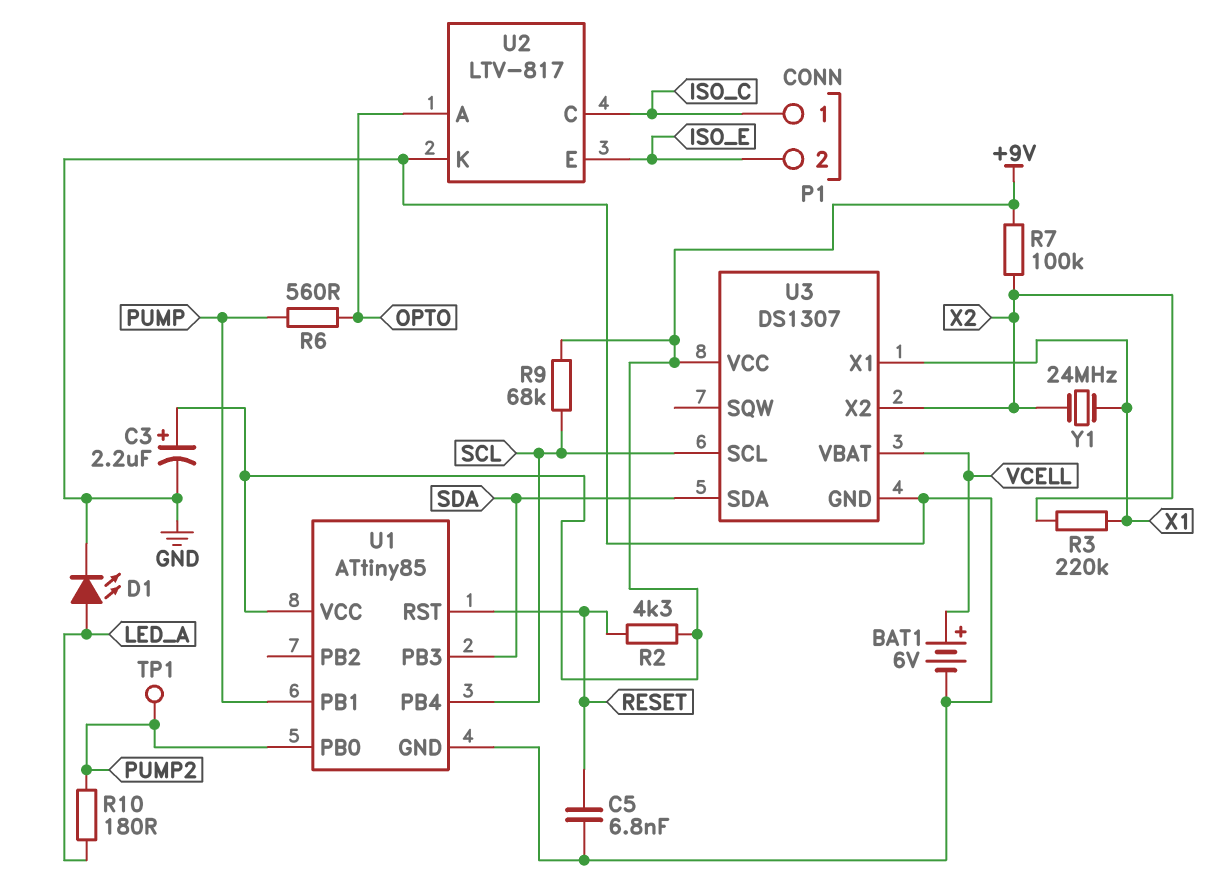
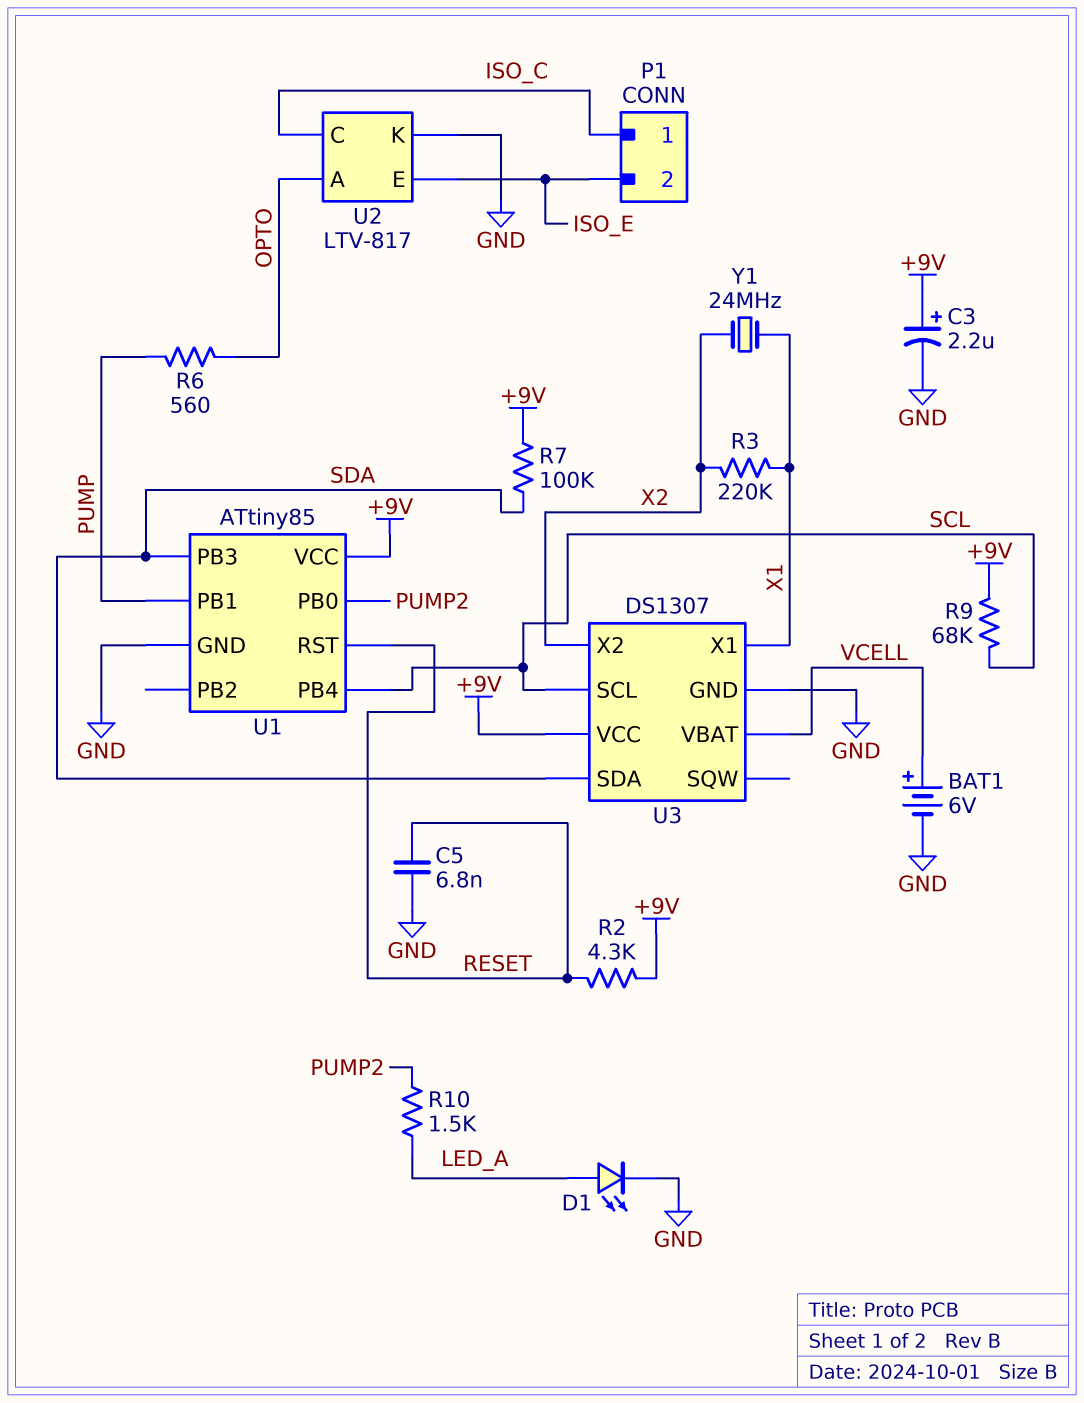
R7: 100k (+9V, X2) -> 100k (+9V, SDA)
R10: 180 (LED_A, PUMP2) -> 1.5k (LED_A, PUMP2)
TP1: test point (PUMP2) -> none

